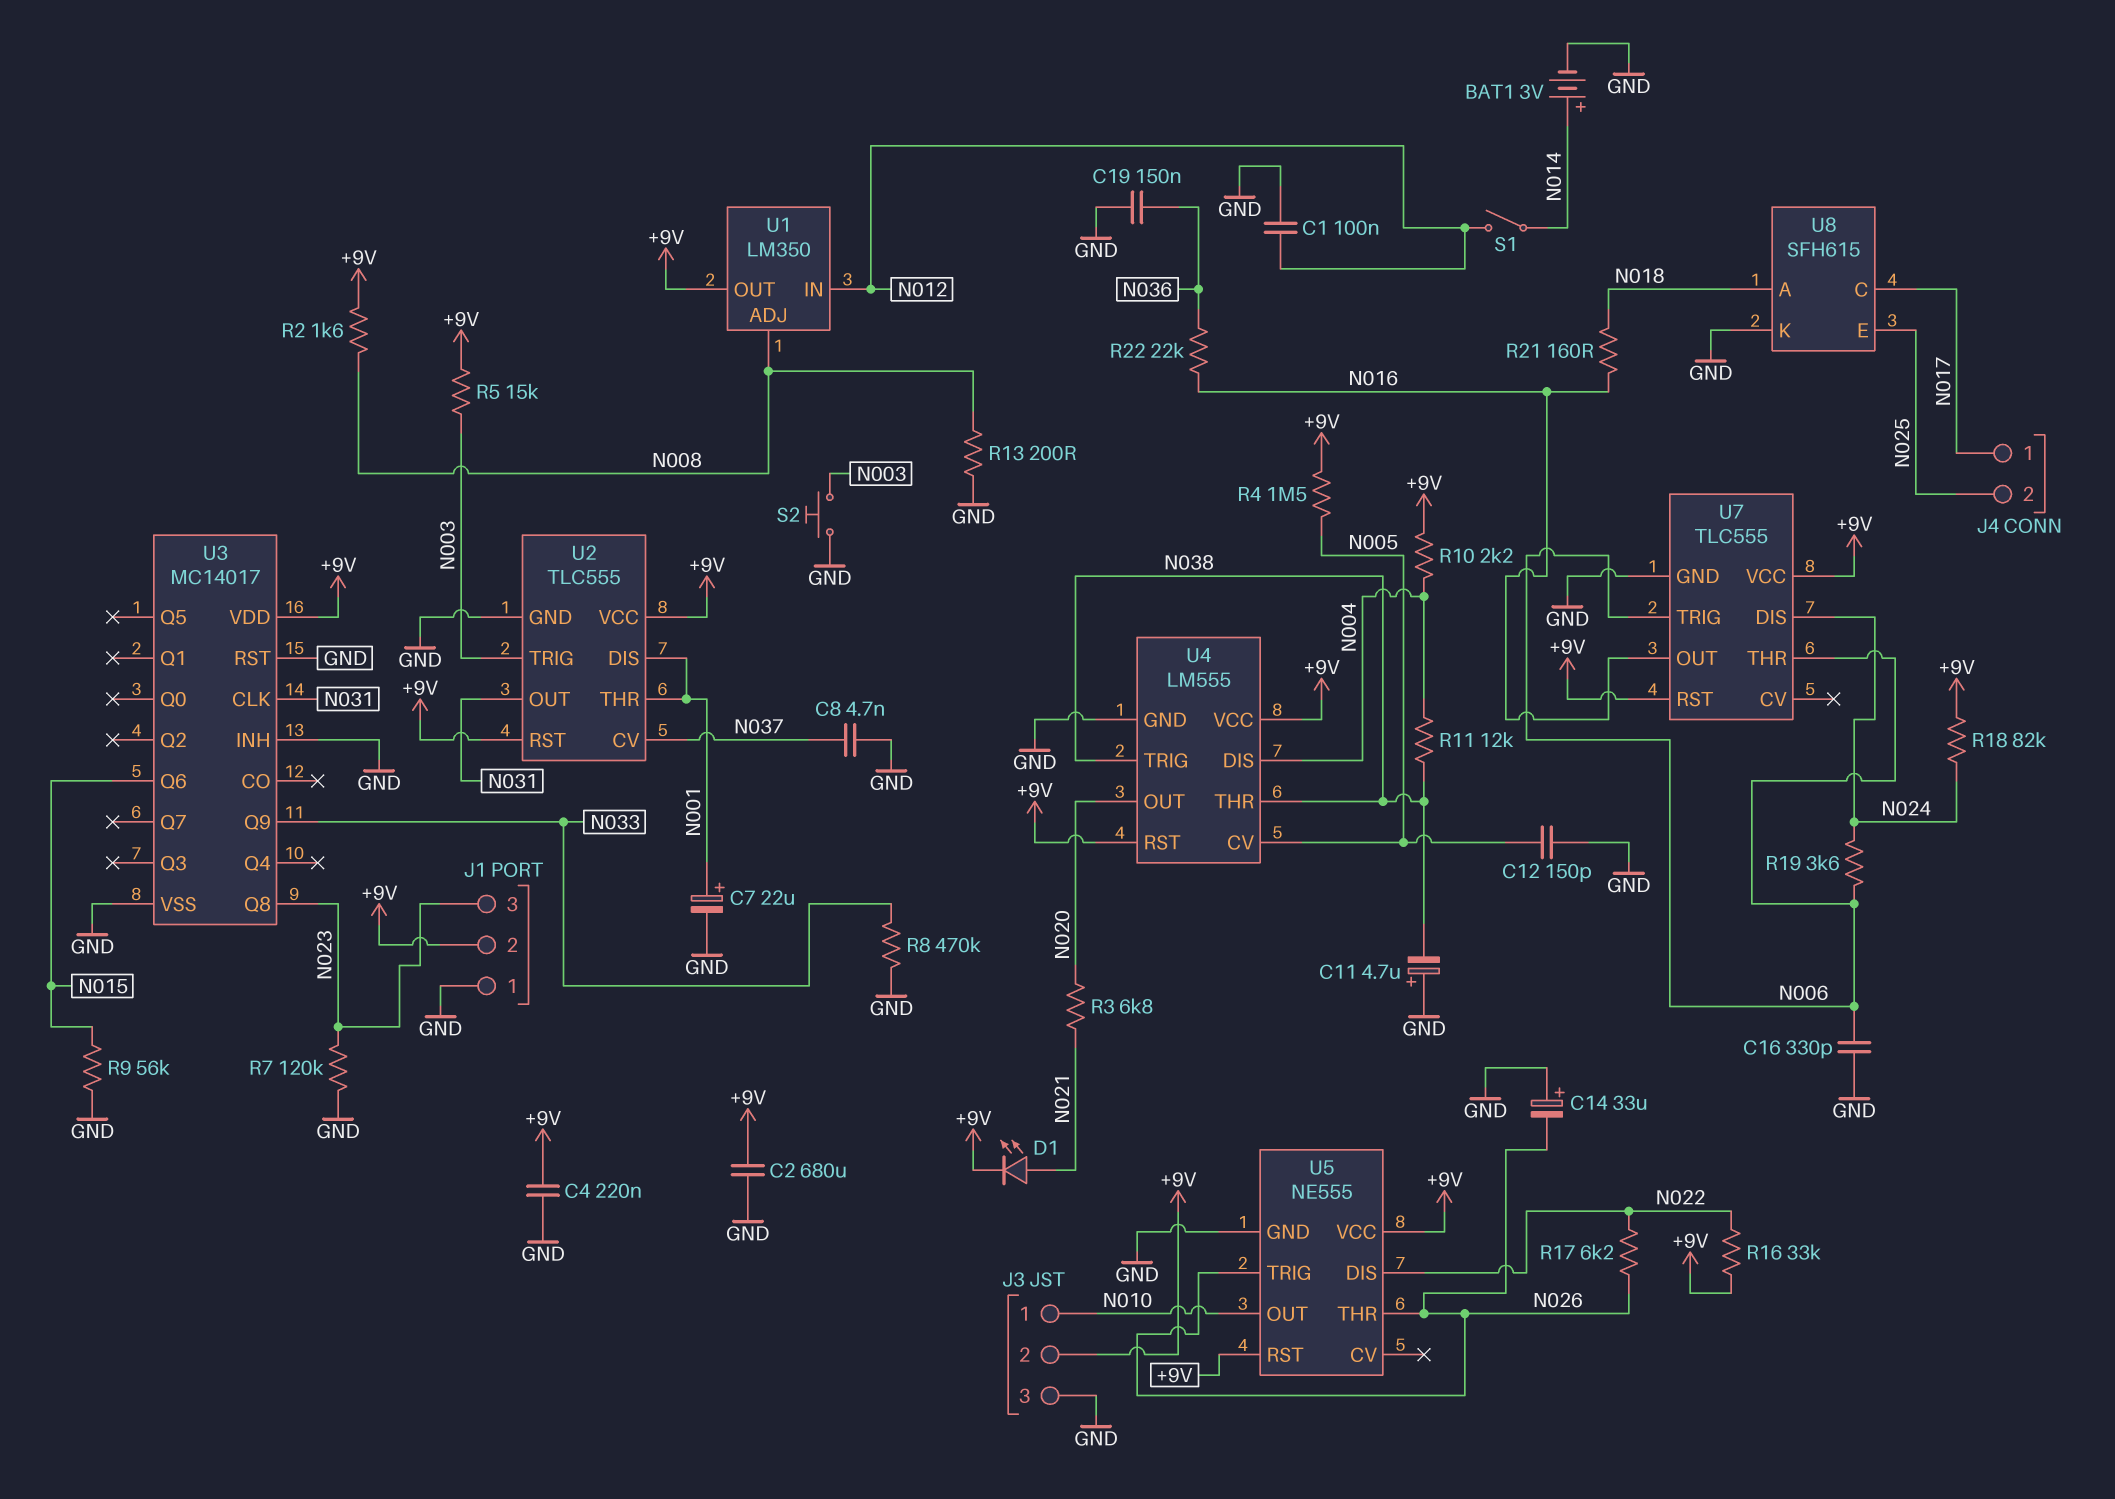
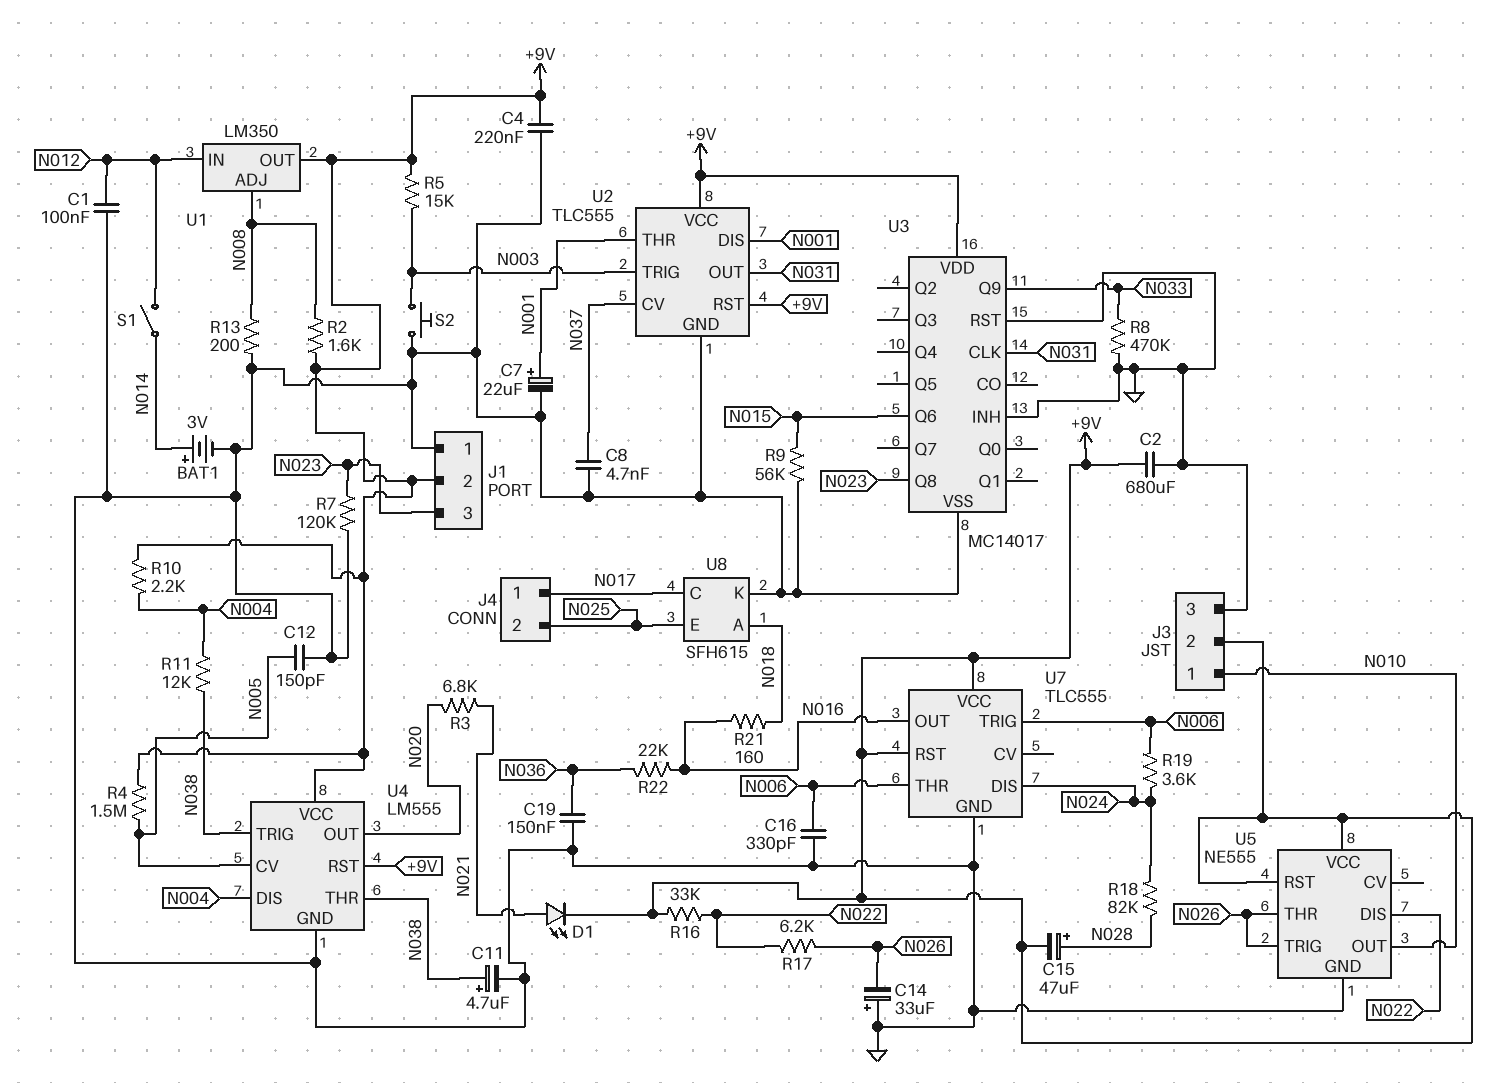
C11: 4.7uF (plus GND, minus N038) -> 4.7uF (plus N038, minus GND)
C15: none -> 47uF (plus N028, minus +9V)
R18: 82k (+9V, N024) -> 82k (N024, N028)

